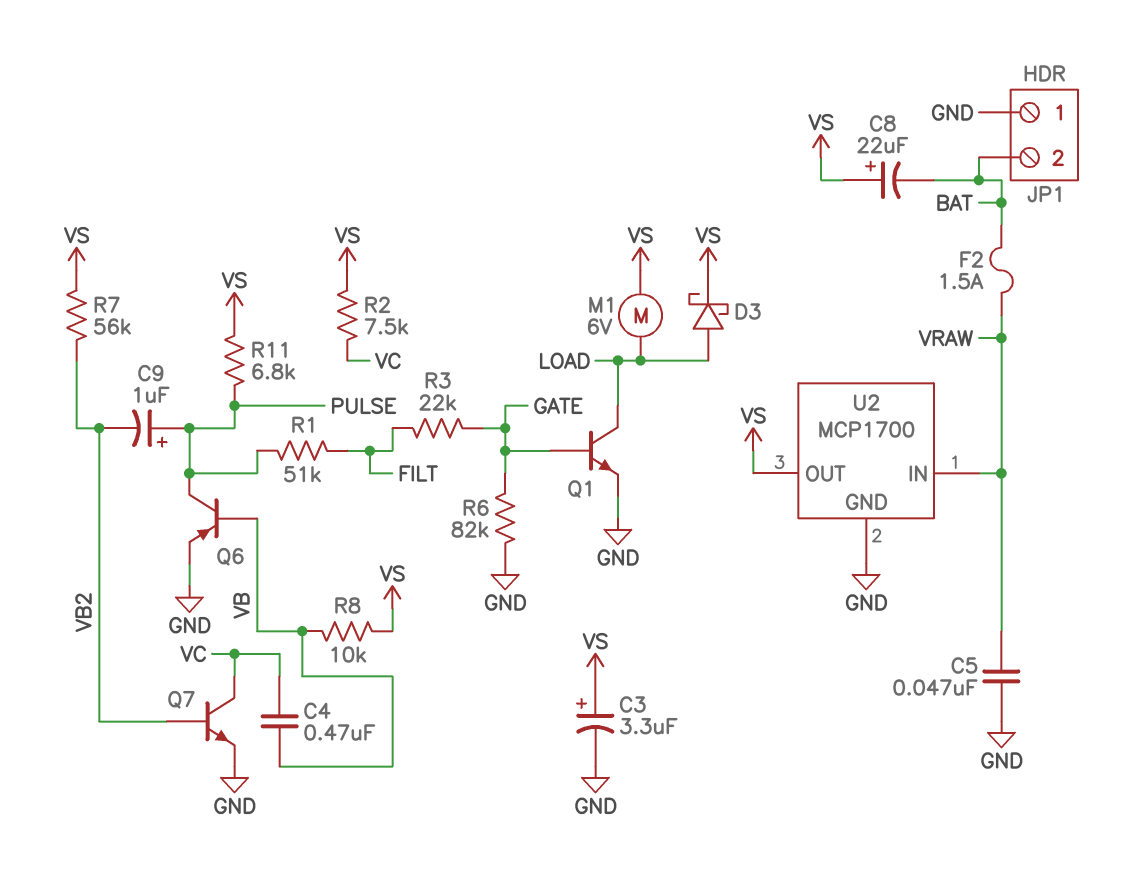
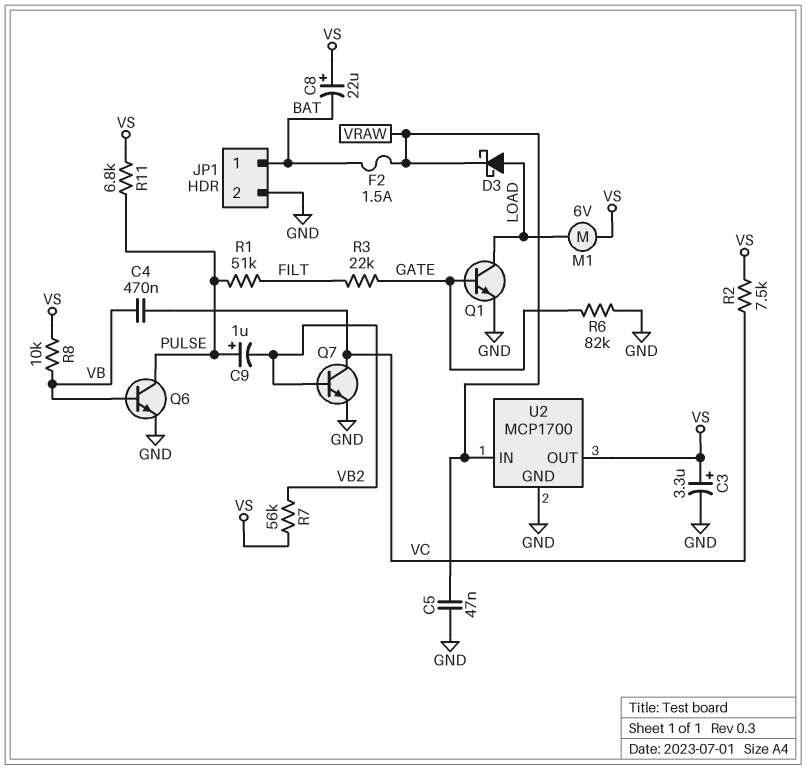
D3: schottky (A LOAD, K VS) -> schottky (A LOAD, K VRAW)
JP1 pin 1: GND -> BAT
JP1 pin 2: BAT -> GND
Q6: PNP (B VB, C PULSE, E GND) -> NPN (B VB, C PULSE, E GND)

